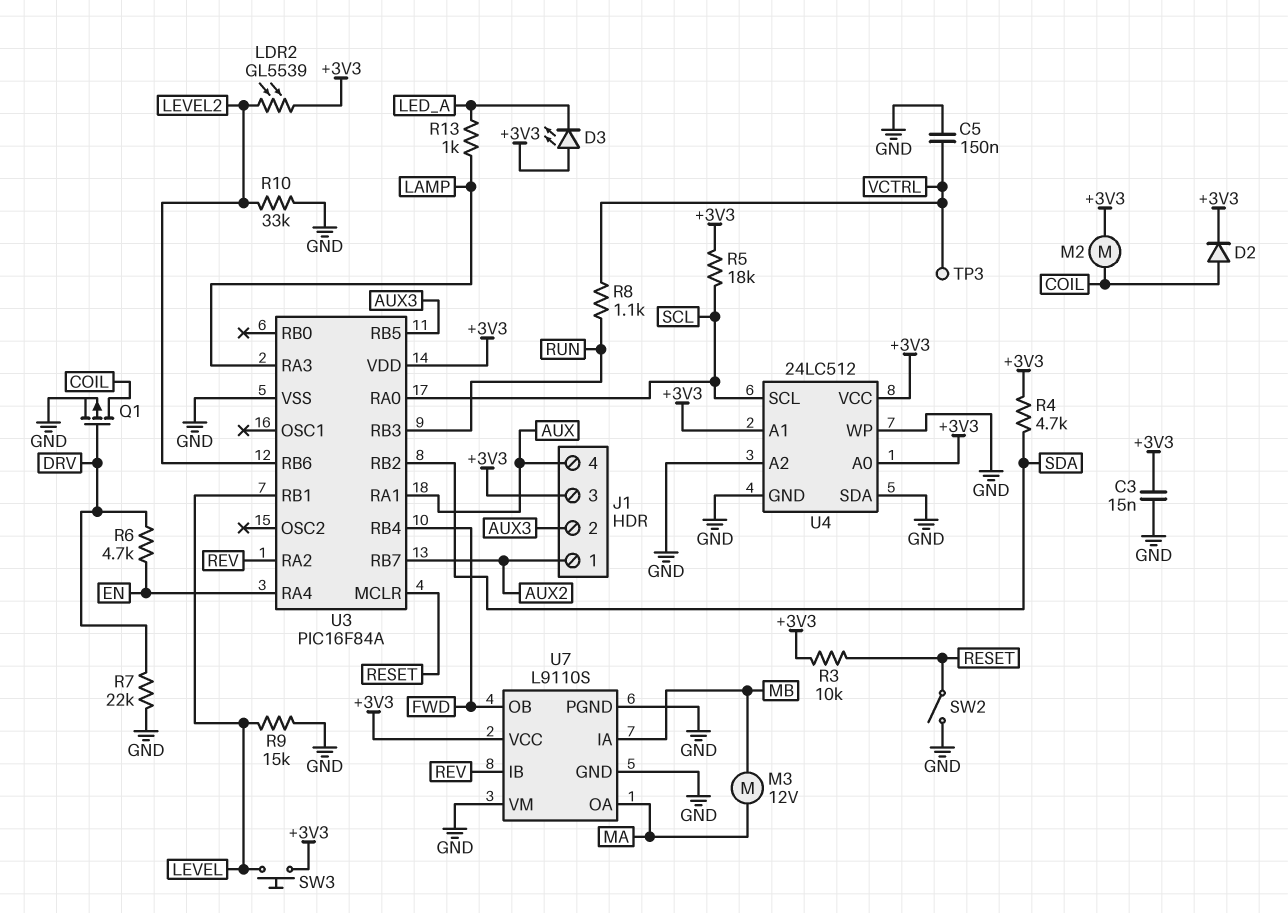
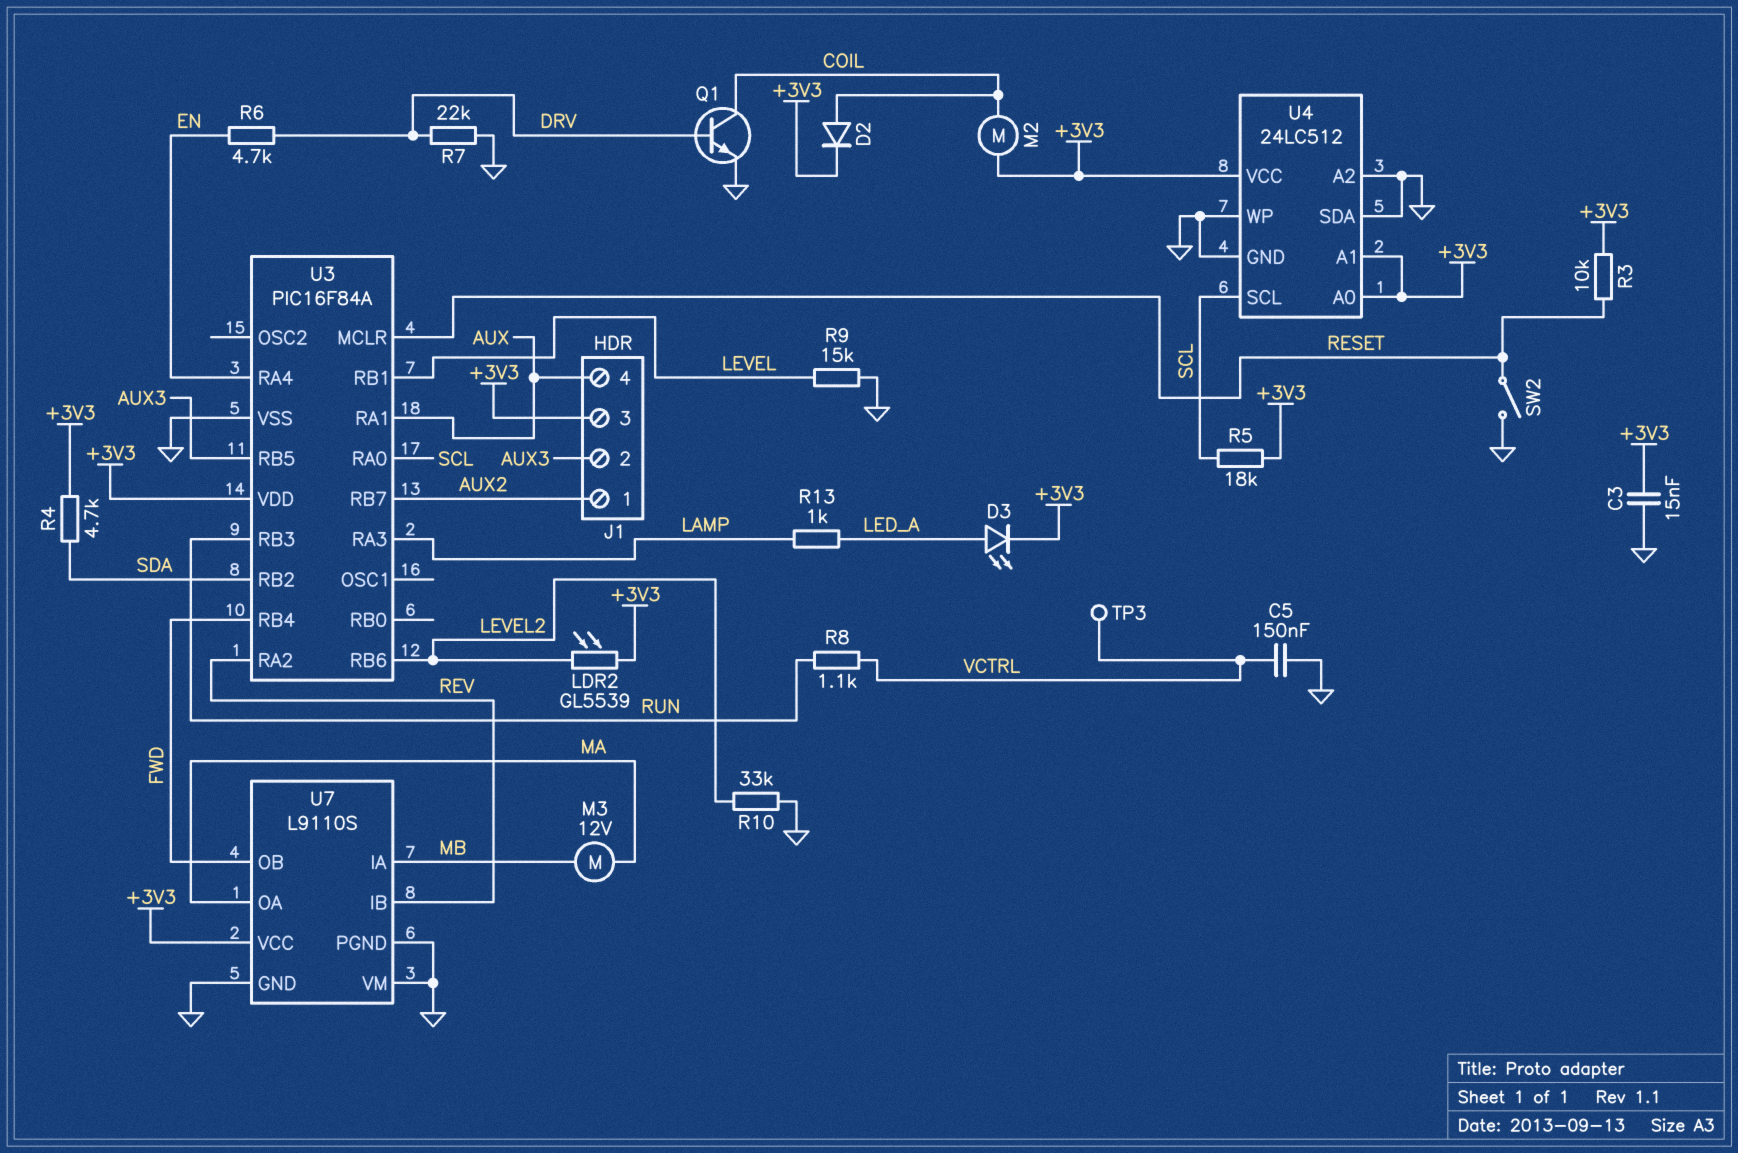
D3: LED (A +3V3, K LED_A) -> LED (A LED_A, K +3V3)
Q1: PMOS (G DRV, D COIL, S GND) -> NPN (B DRV, C COIL, E GND)
SW3: button (+3V3, LEVEL) -> none

